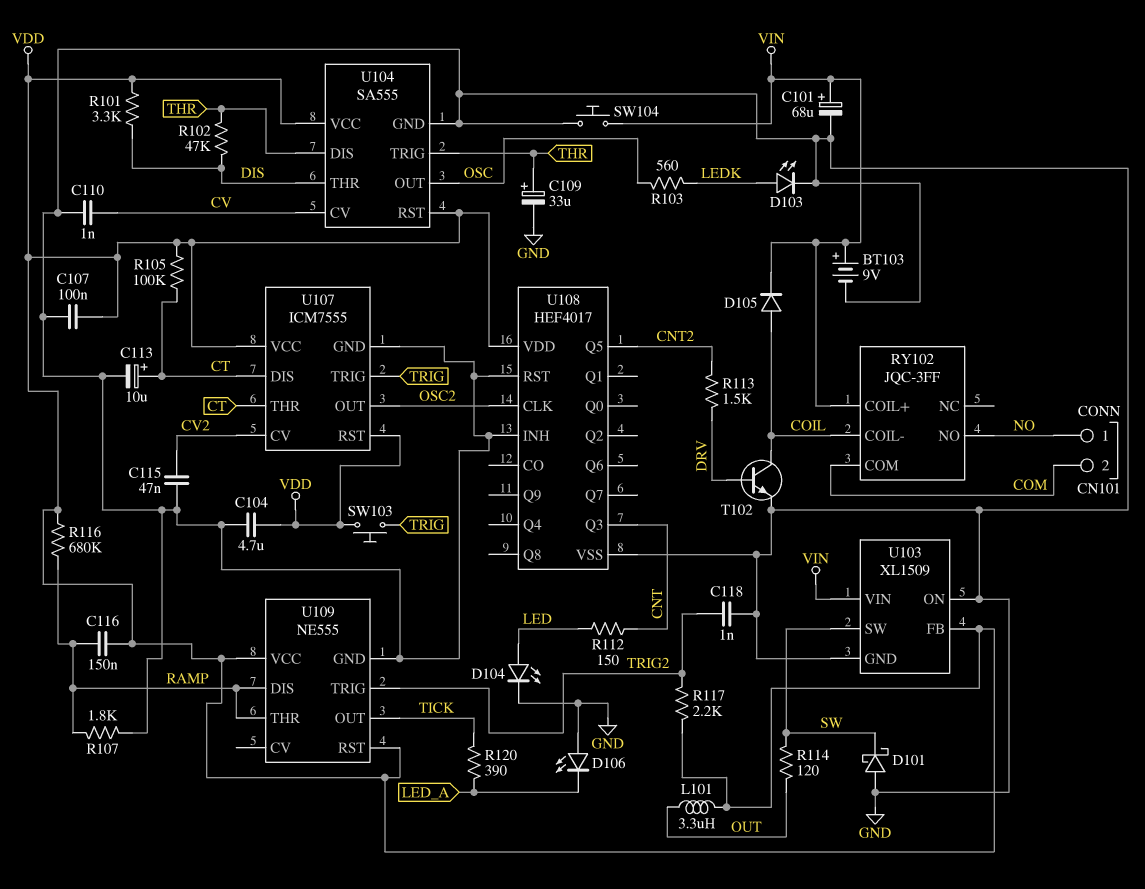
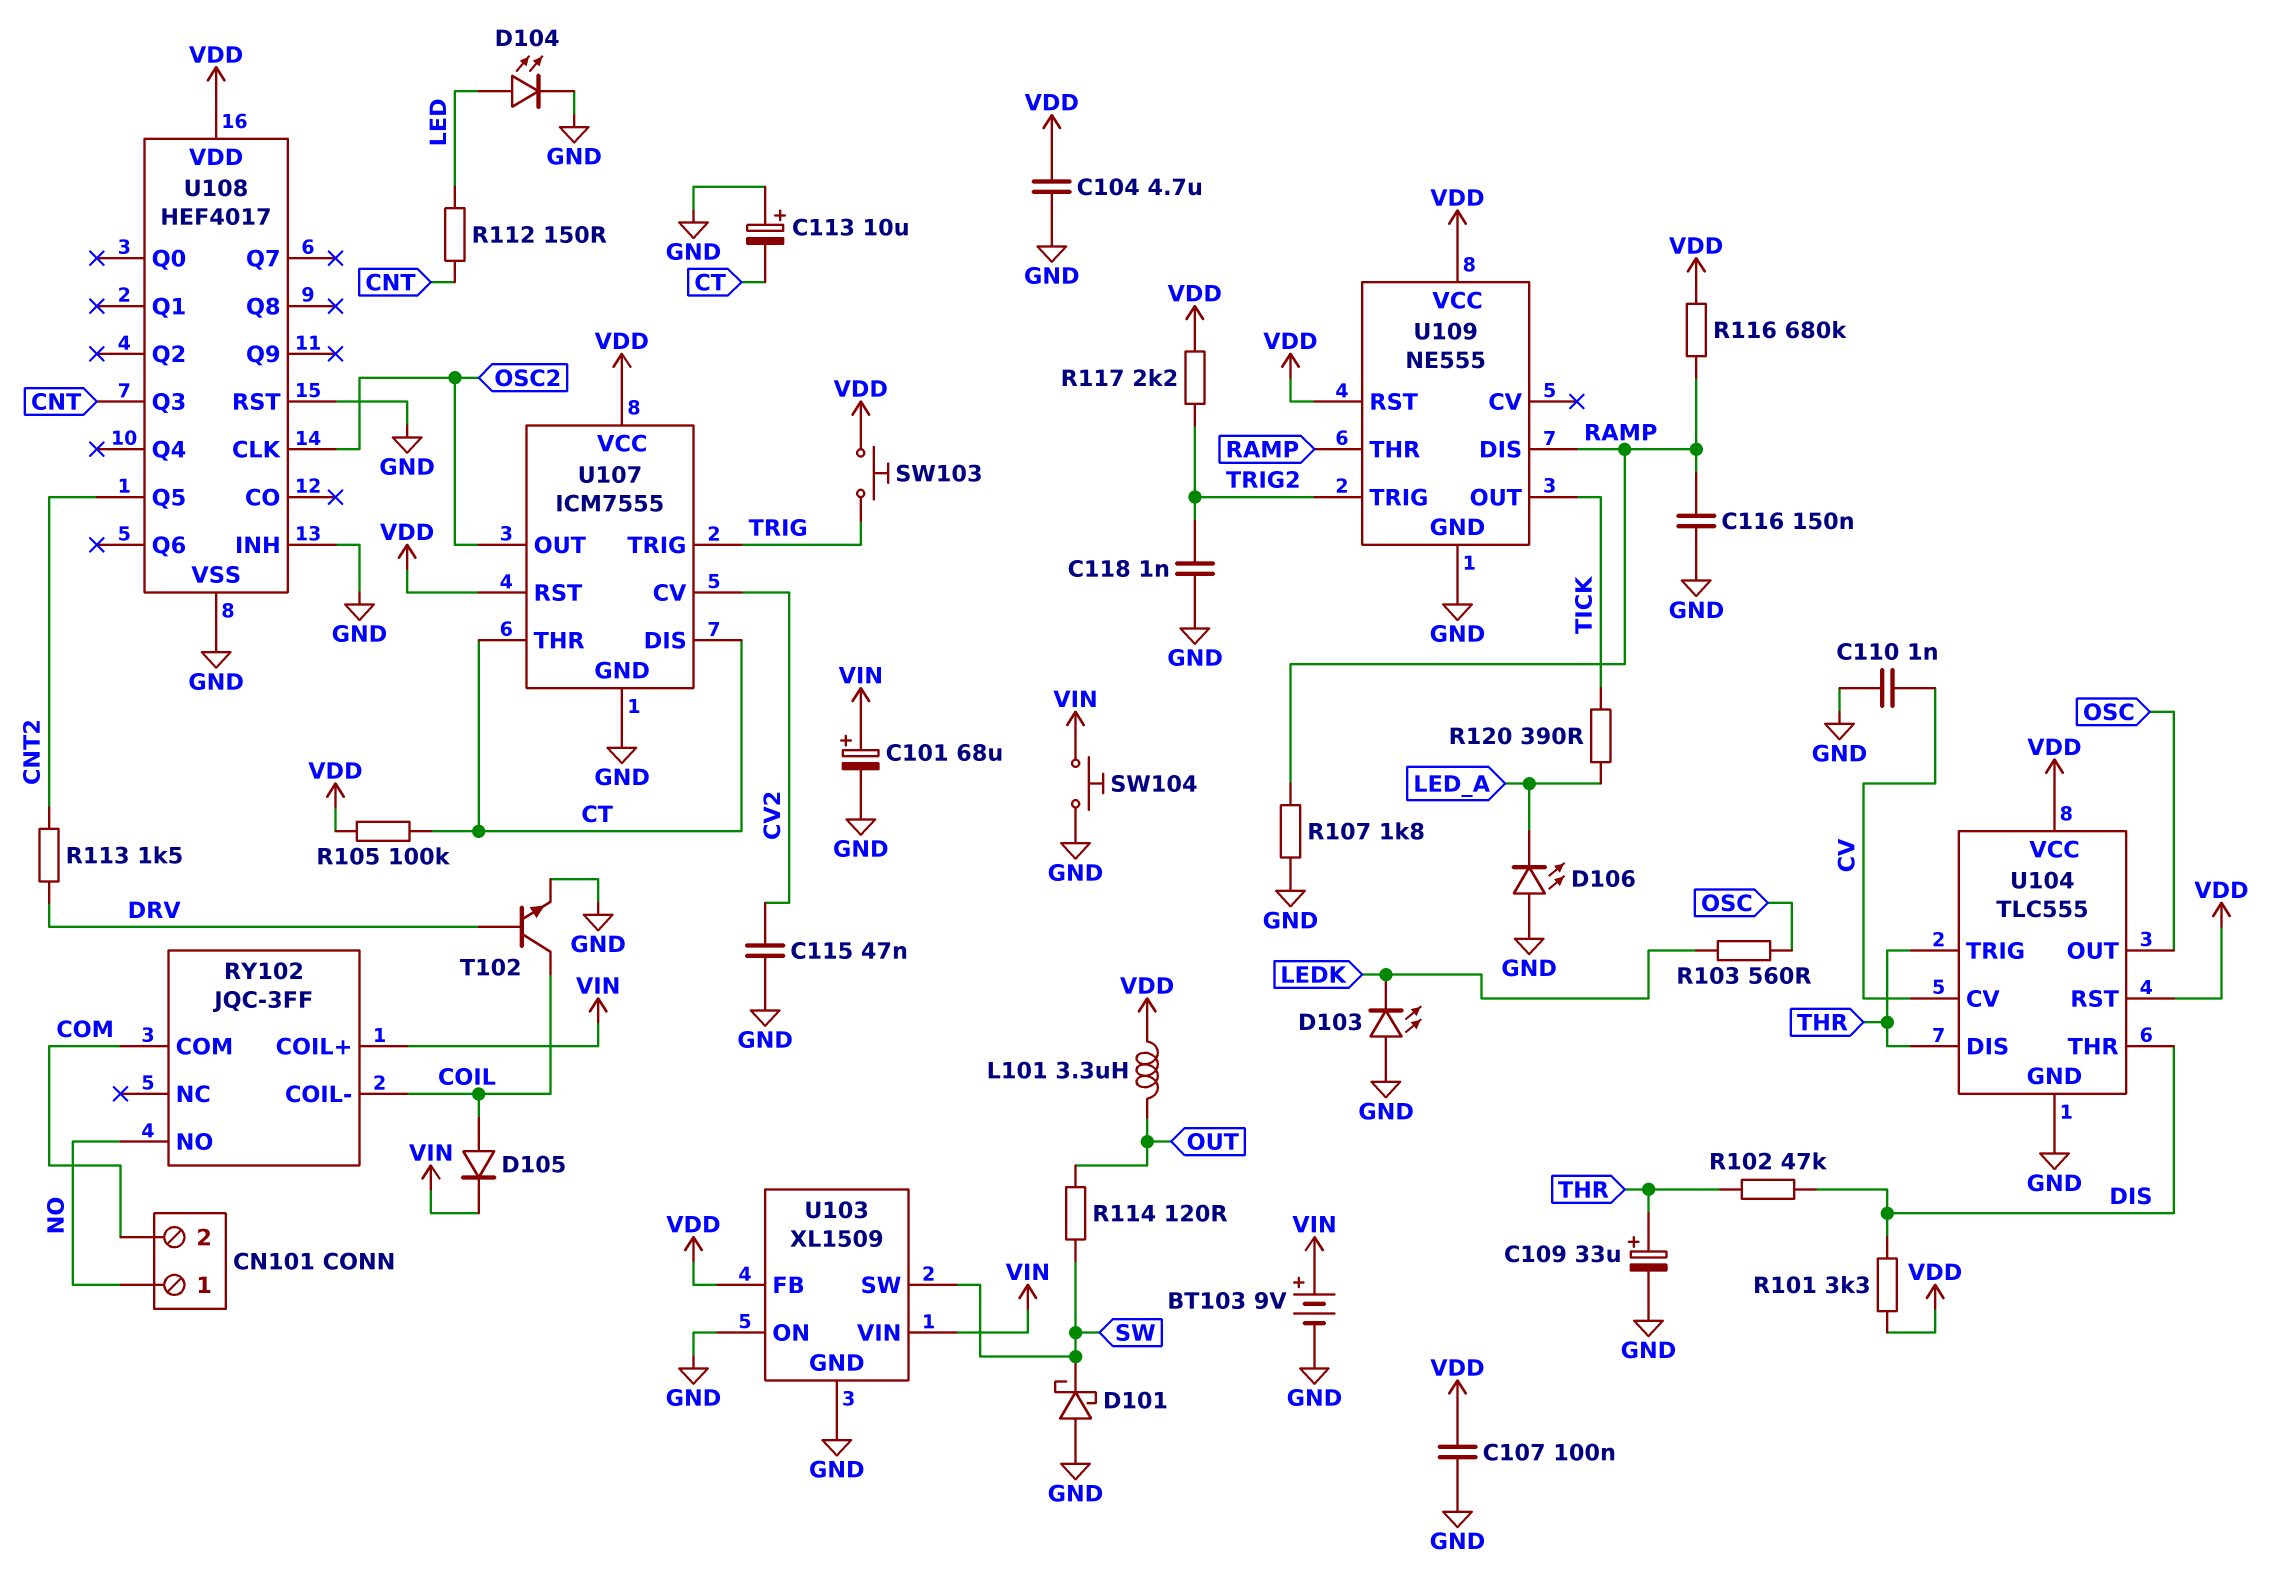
C113: 10uF (plus CT, minus GND) -> 10uF (plus GND, minus CT)
C116: 150nF (RAMP, VDD) -> 150nF (GND, RAMP)
D103: LED (A LEDK, K GND) -> LED (A GND, K LEDK)
U104: SA555 -> TLC555

